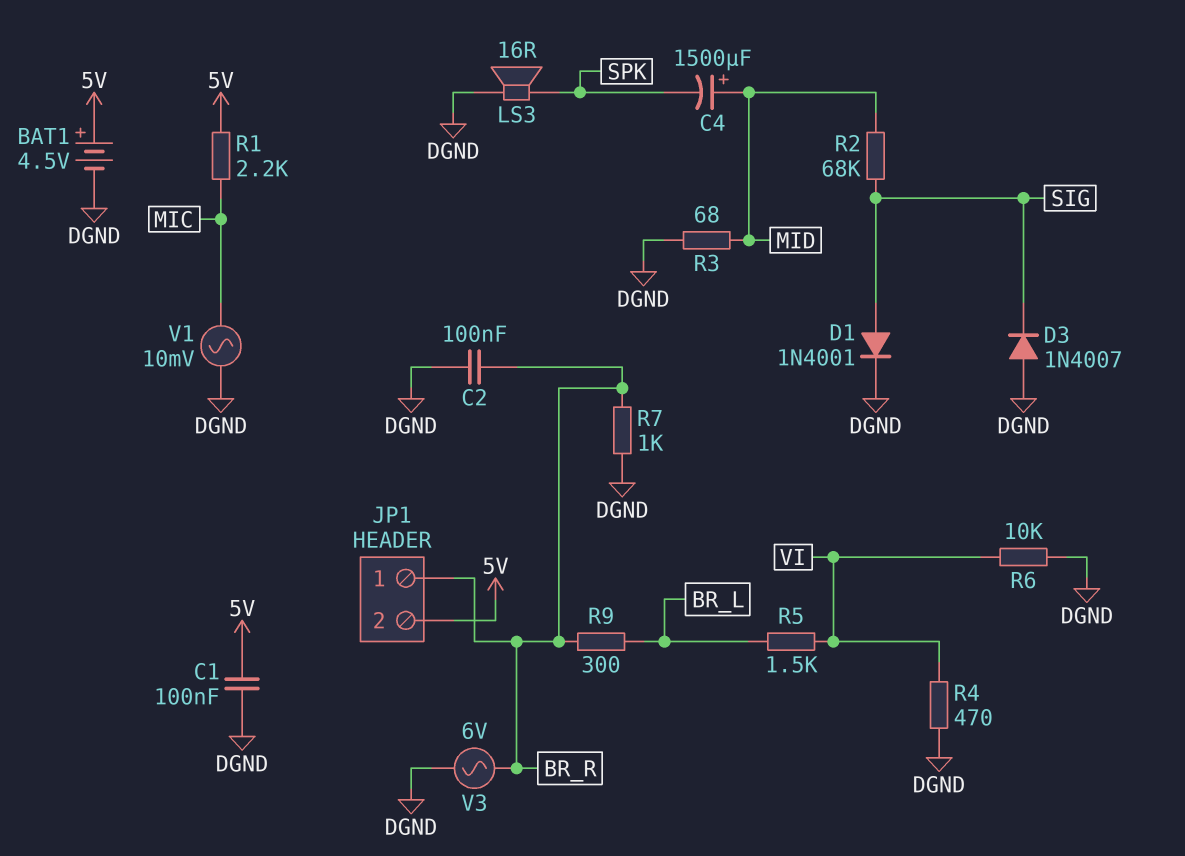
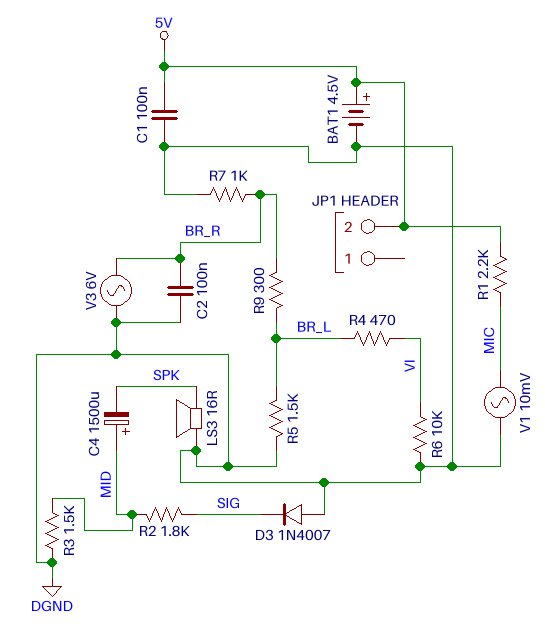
D1: diode 1N4001 (A SIG, K DGND) -> none
JP1 pin 1: BR_R -> none
R2: 68k (MID, SIG) -> 1.8k (MID, SIG)
R3: 68 (DGND, MID) -> 1.5k (DGND, MID)
R4: 470 (DGND, VI) -> 470 (BR_L, VI)
R5: 1.5k (BR_L, VI) -> 1.5k (BR_L, DGND)

